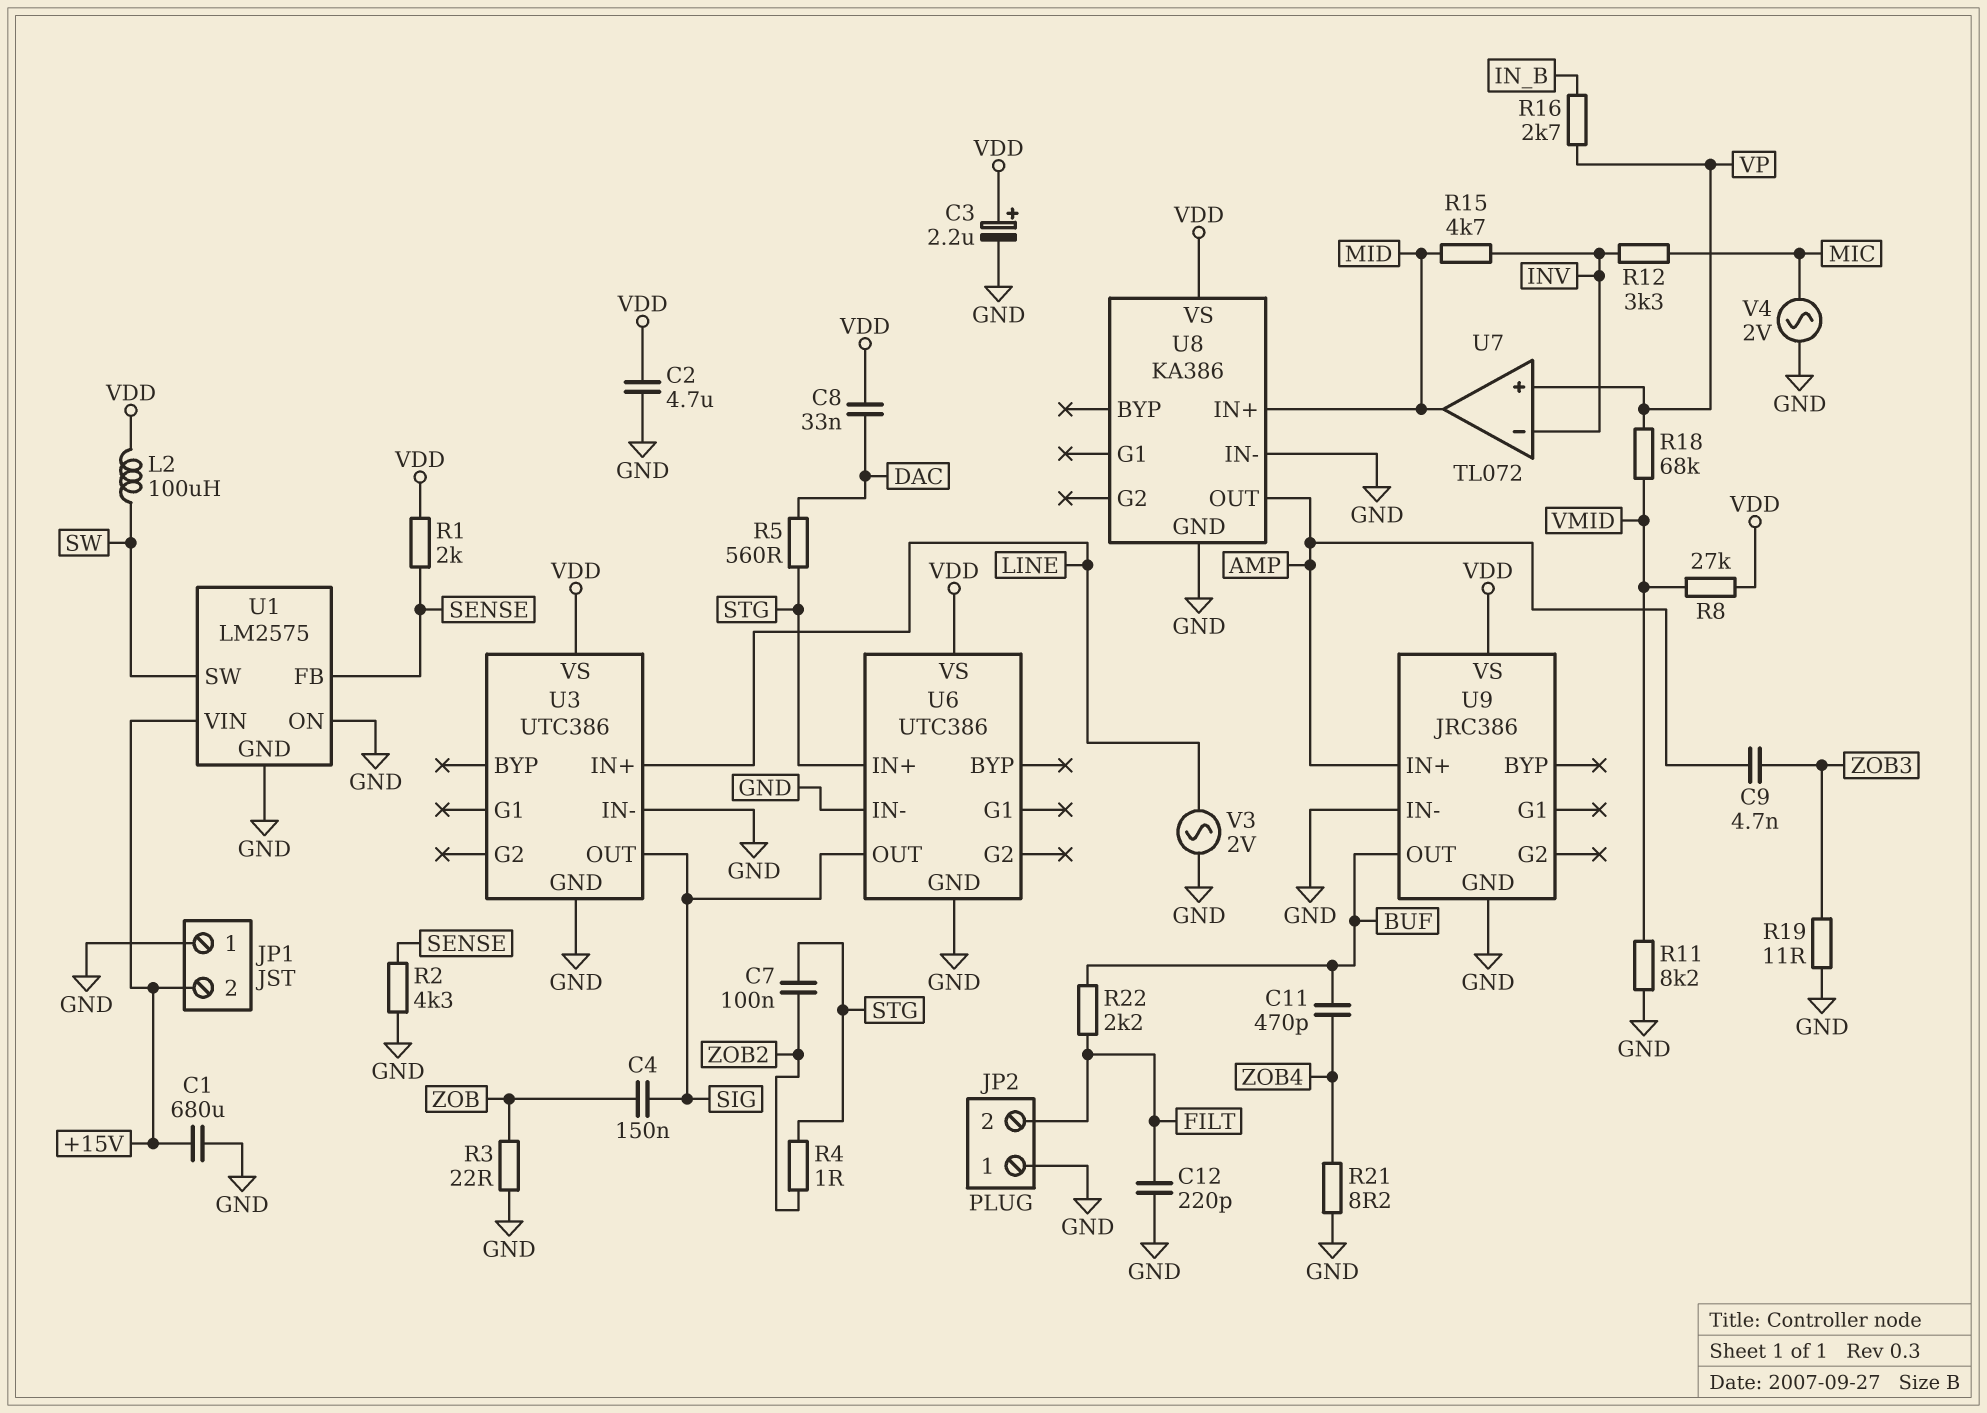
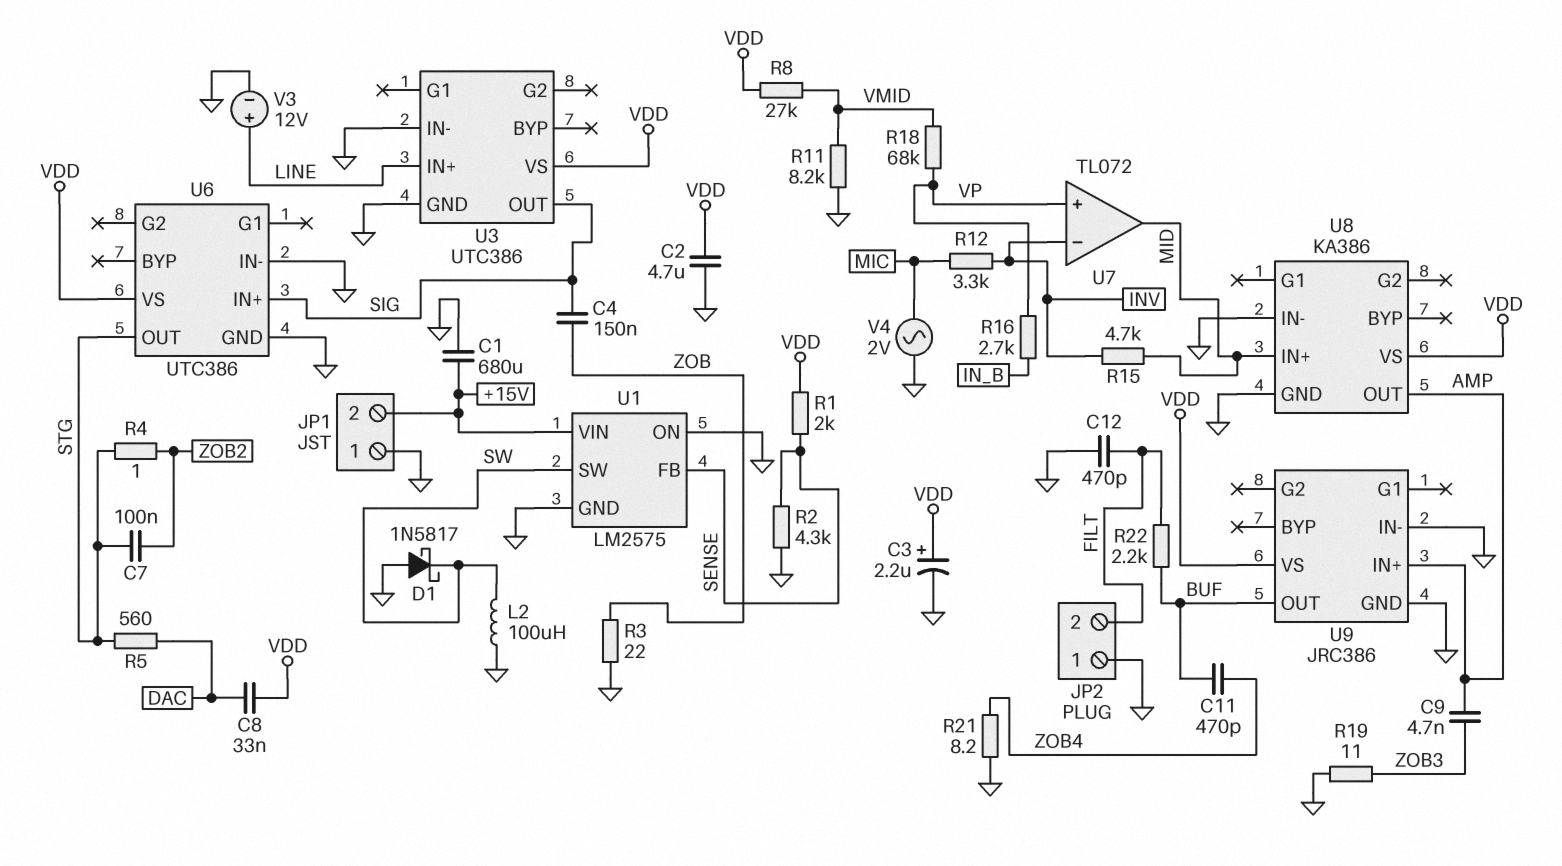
C12: 220pF (FILT, GND) -> 470pF (FILT, GND)
D1: none -> schottky 1N5817 (A GND, K SW)
L2: 100uH (SW, VDD) -> 100uH (GND, SW)
U6 pin IN+: STG -> SIG
U6 pin OUT: SIG -> STG
V3: AC 2V (GND, LINE) -> 12V (plus LINE, minus GND)

